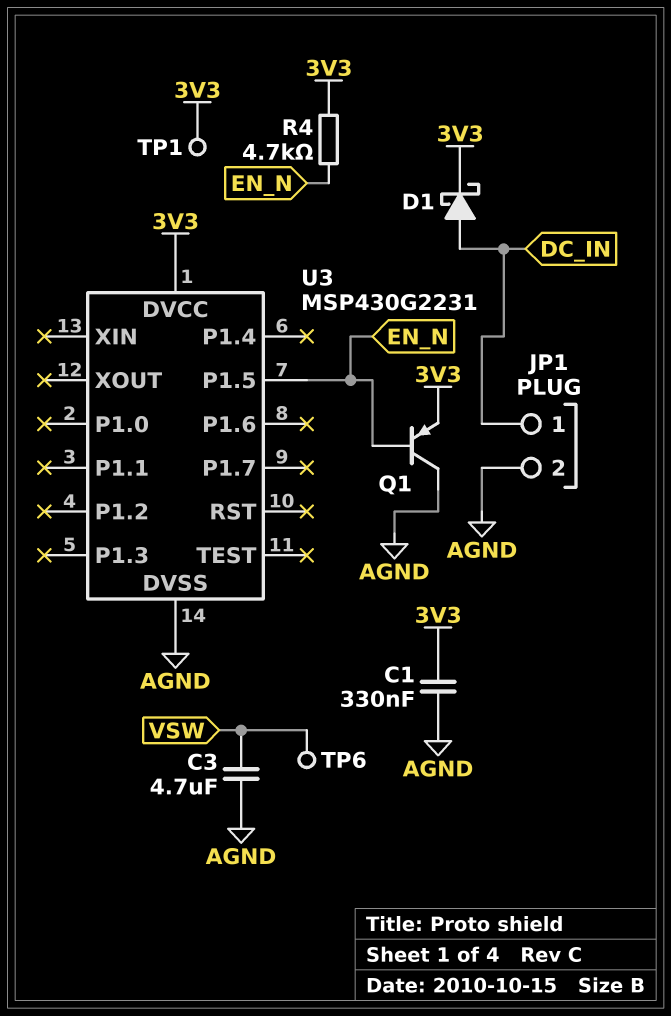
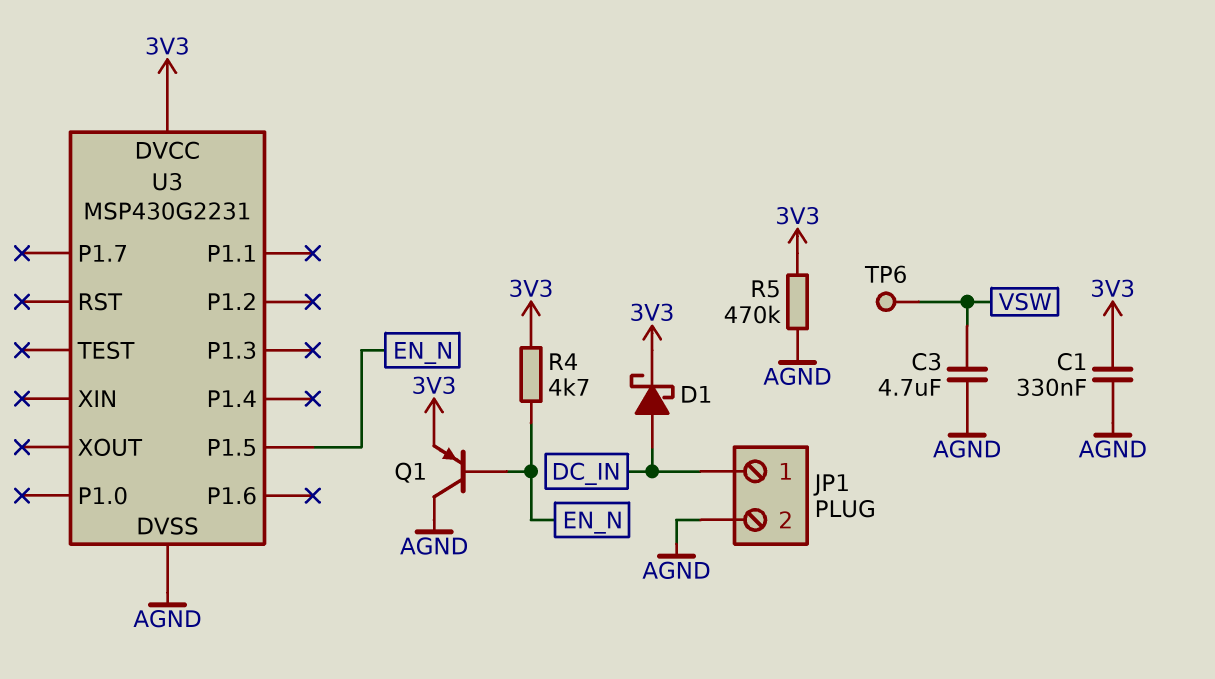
R5: none -> 470k (3V3, AGND)
TP1: test point (3V3) -> none

